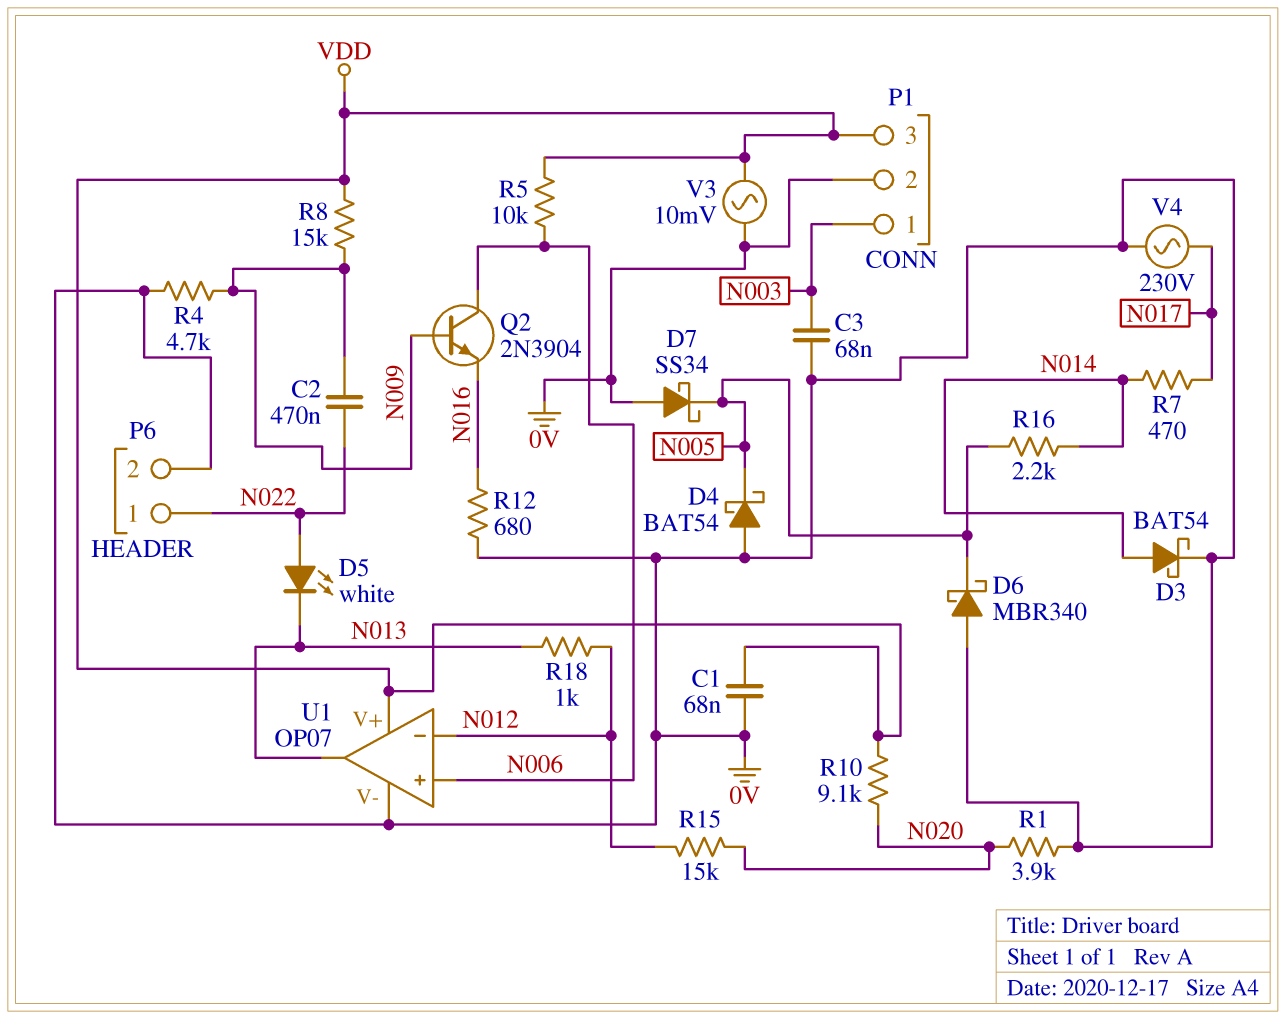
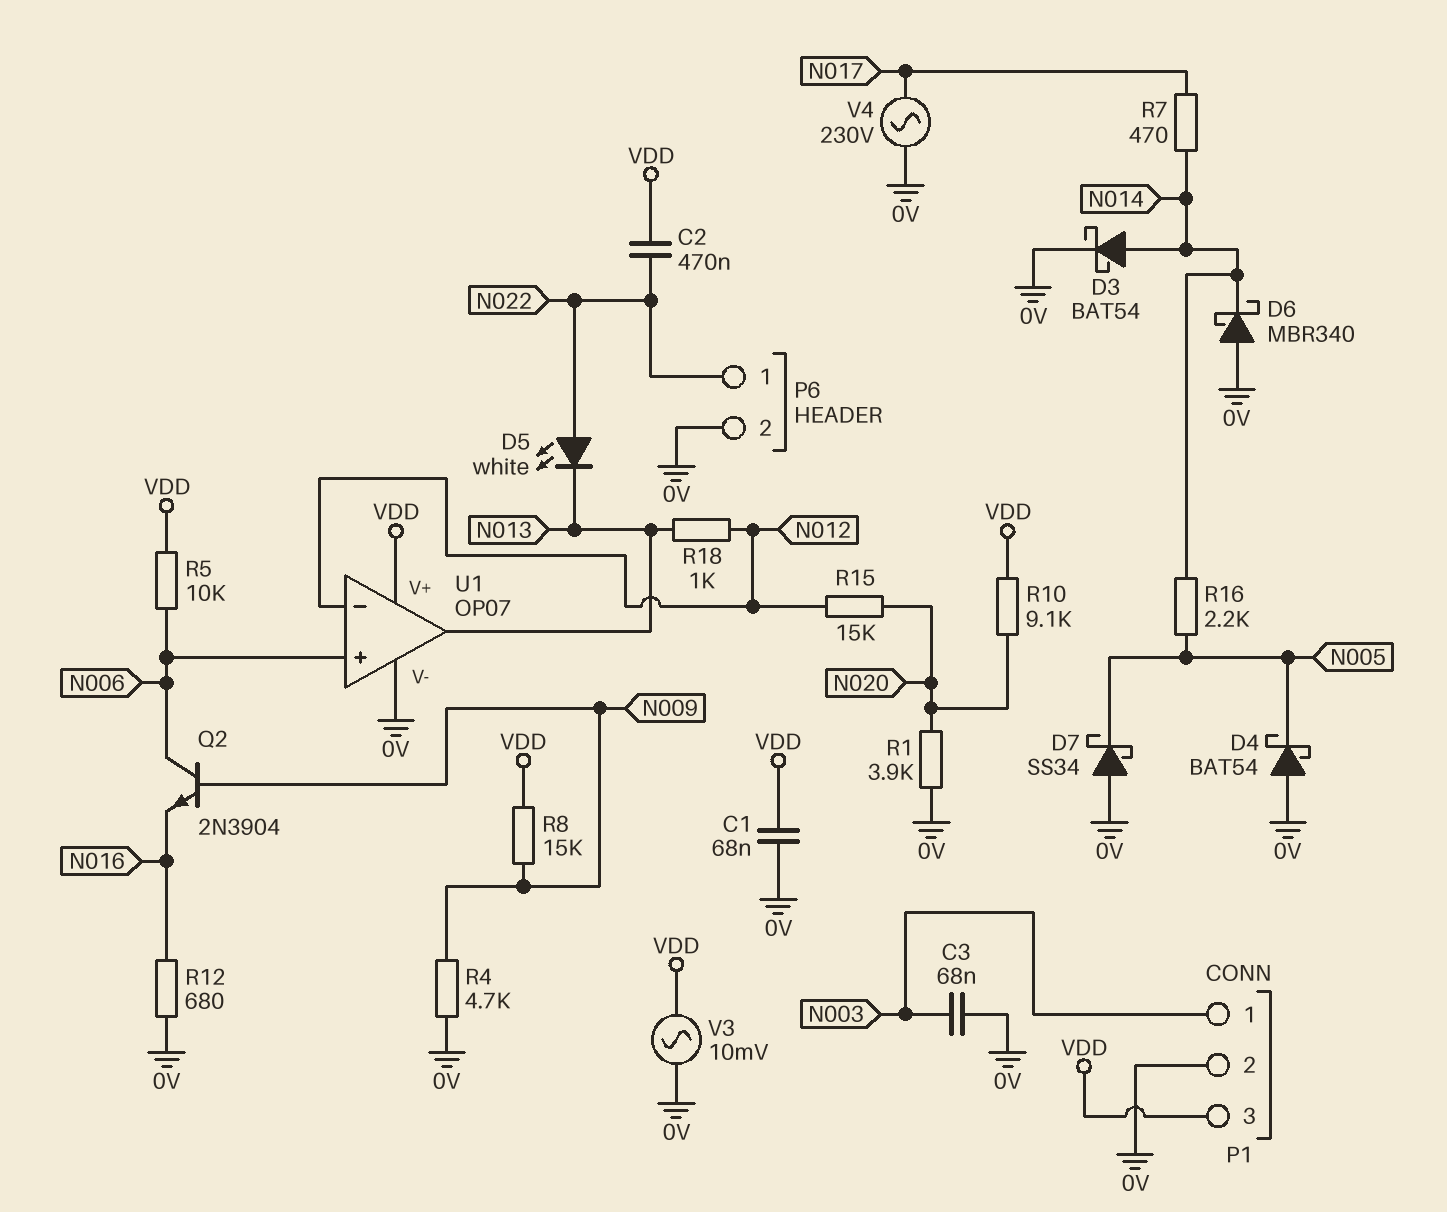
C2: 470nF (N009, N022) -> 470nF (N022, VDD)
D6: schottky MBR340 (A 0V, K N005) -> schottky MBR340 (A 0V, K N014)

